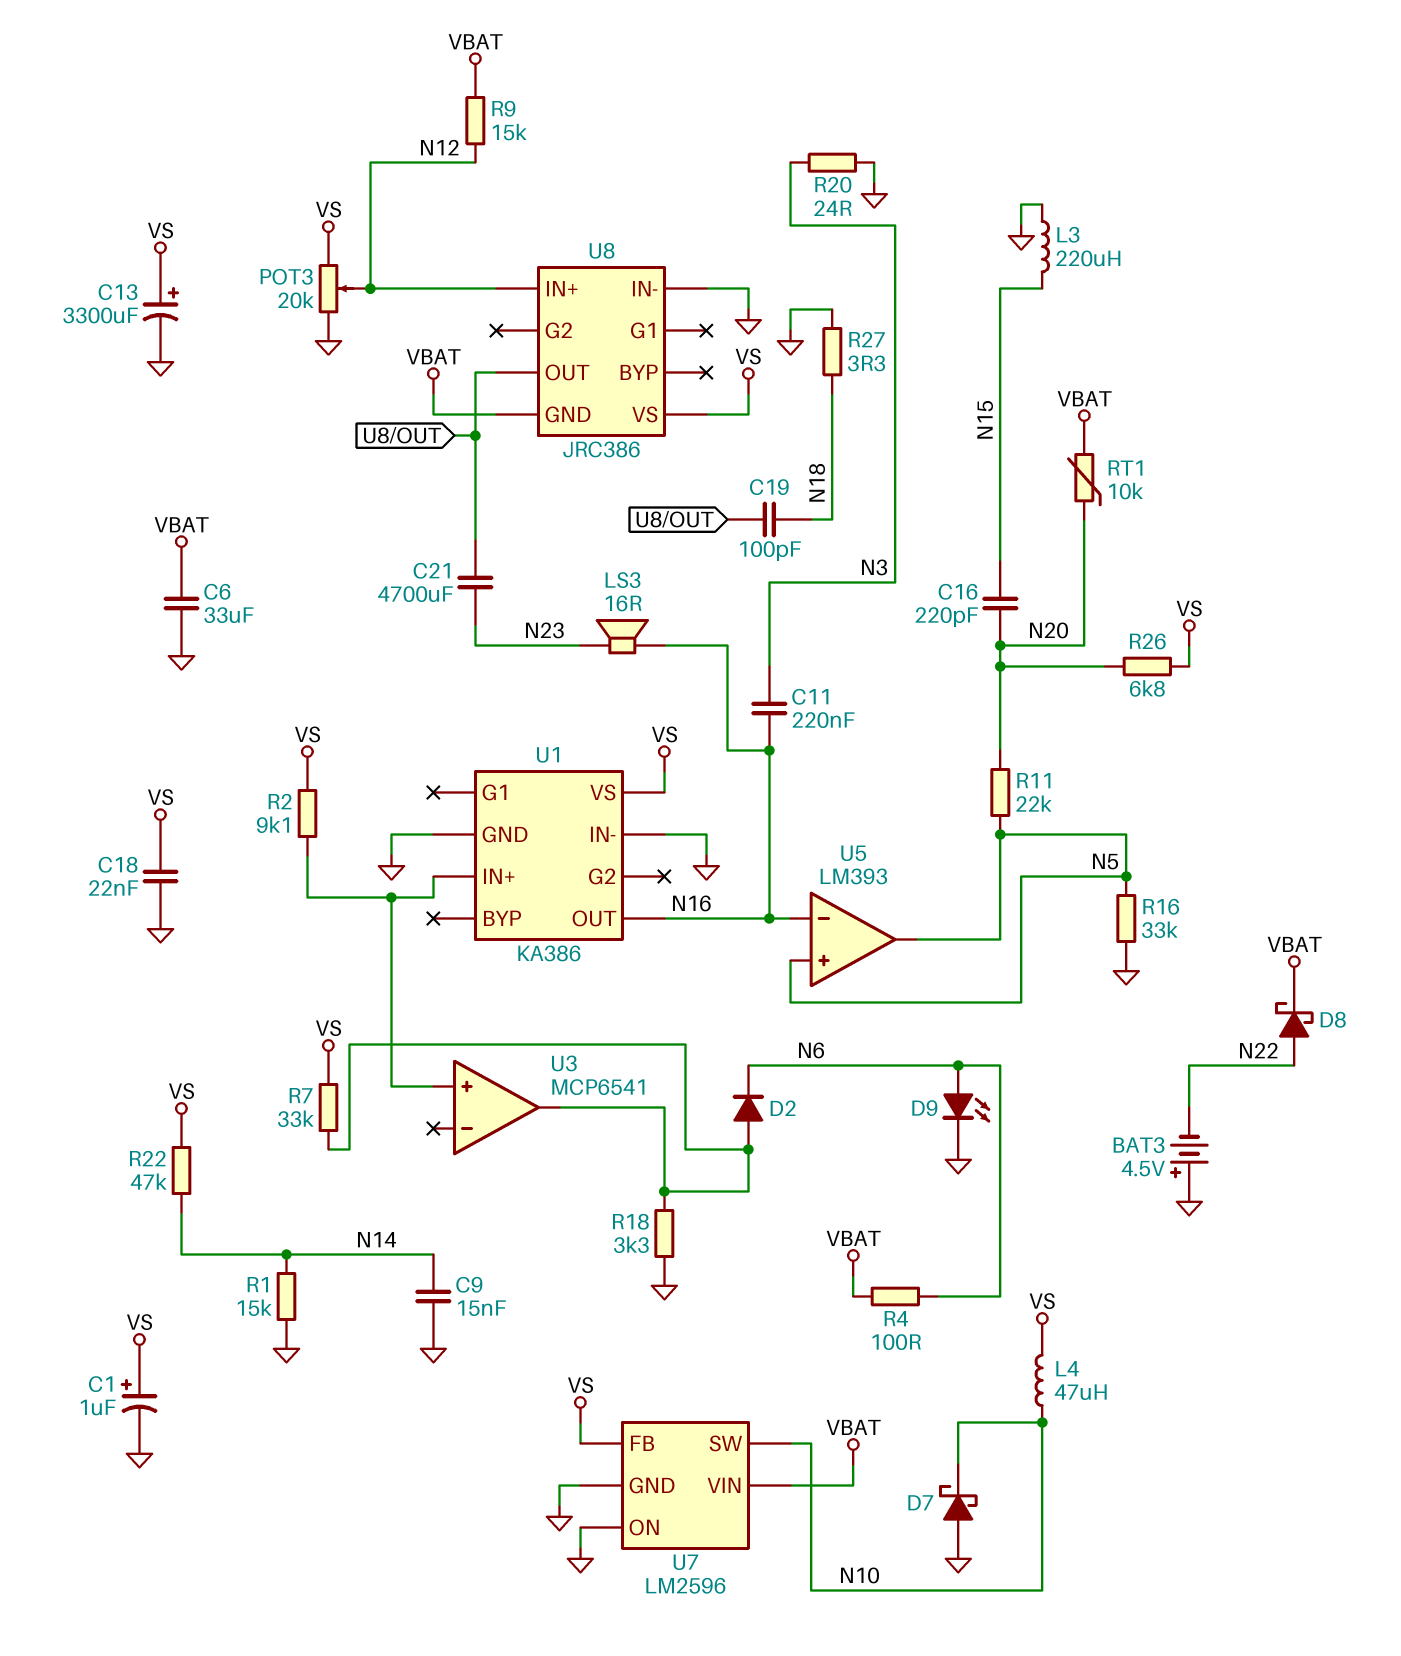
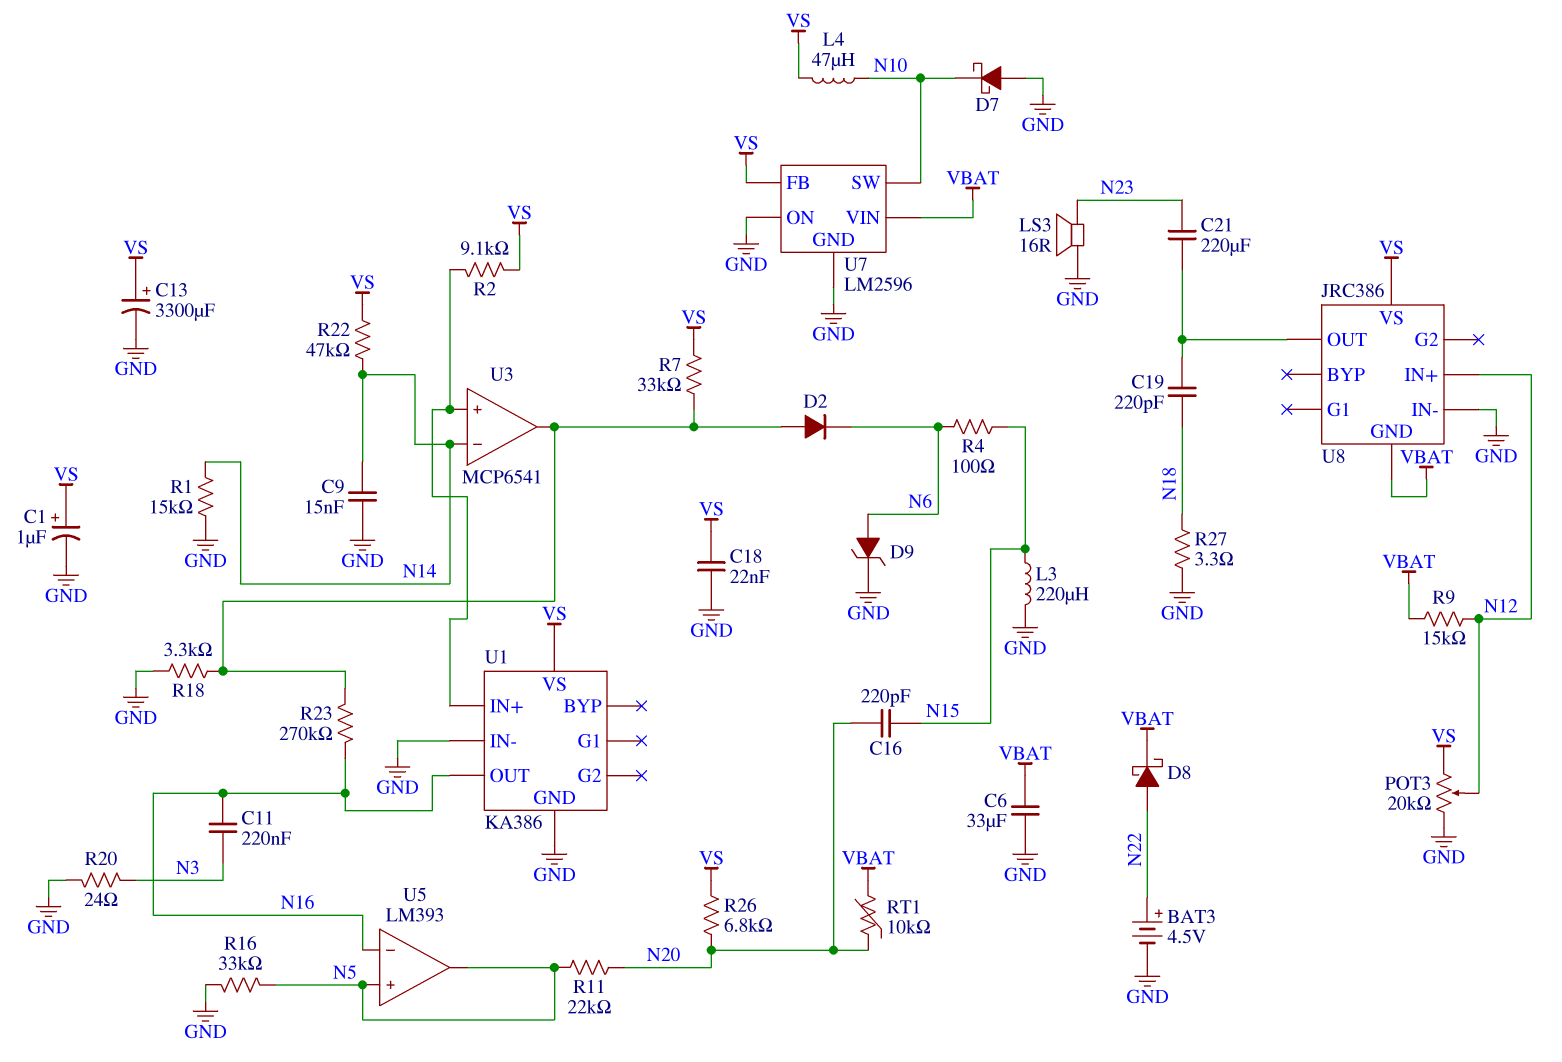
BAT3: 4.5V (plus GND, minus N22) -> 4.5V (plus N22, minus GND)
C19: 100pF (N18, U8/OUT) -> 220pF (N18, U8/OUT)
C21: 4700uF (N23, U8/OUT) -> 220uF (N23, U8/OUT)
D9: LED (A N6, K GND) -> zener (A N6, K GND)
LS3: speaker 16R (N16, N23) -> speaker 16R (GND, N23)
R4: 100 (N6, VBAT) -> 100 (N6, N15)
R23: none -> 270k (N16, U3/out)
U3 pin in-: none -> N14

